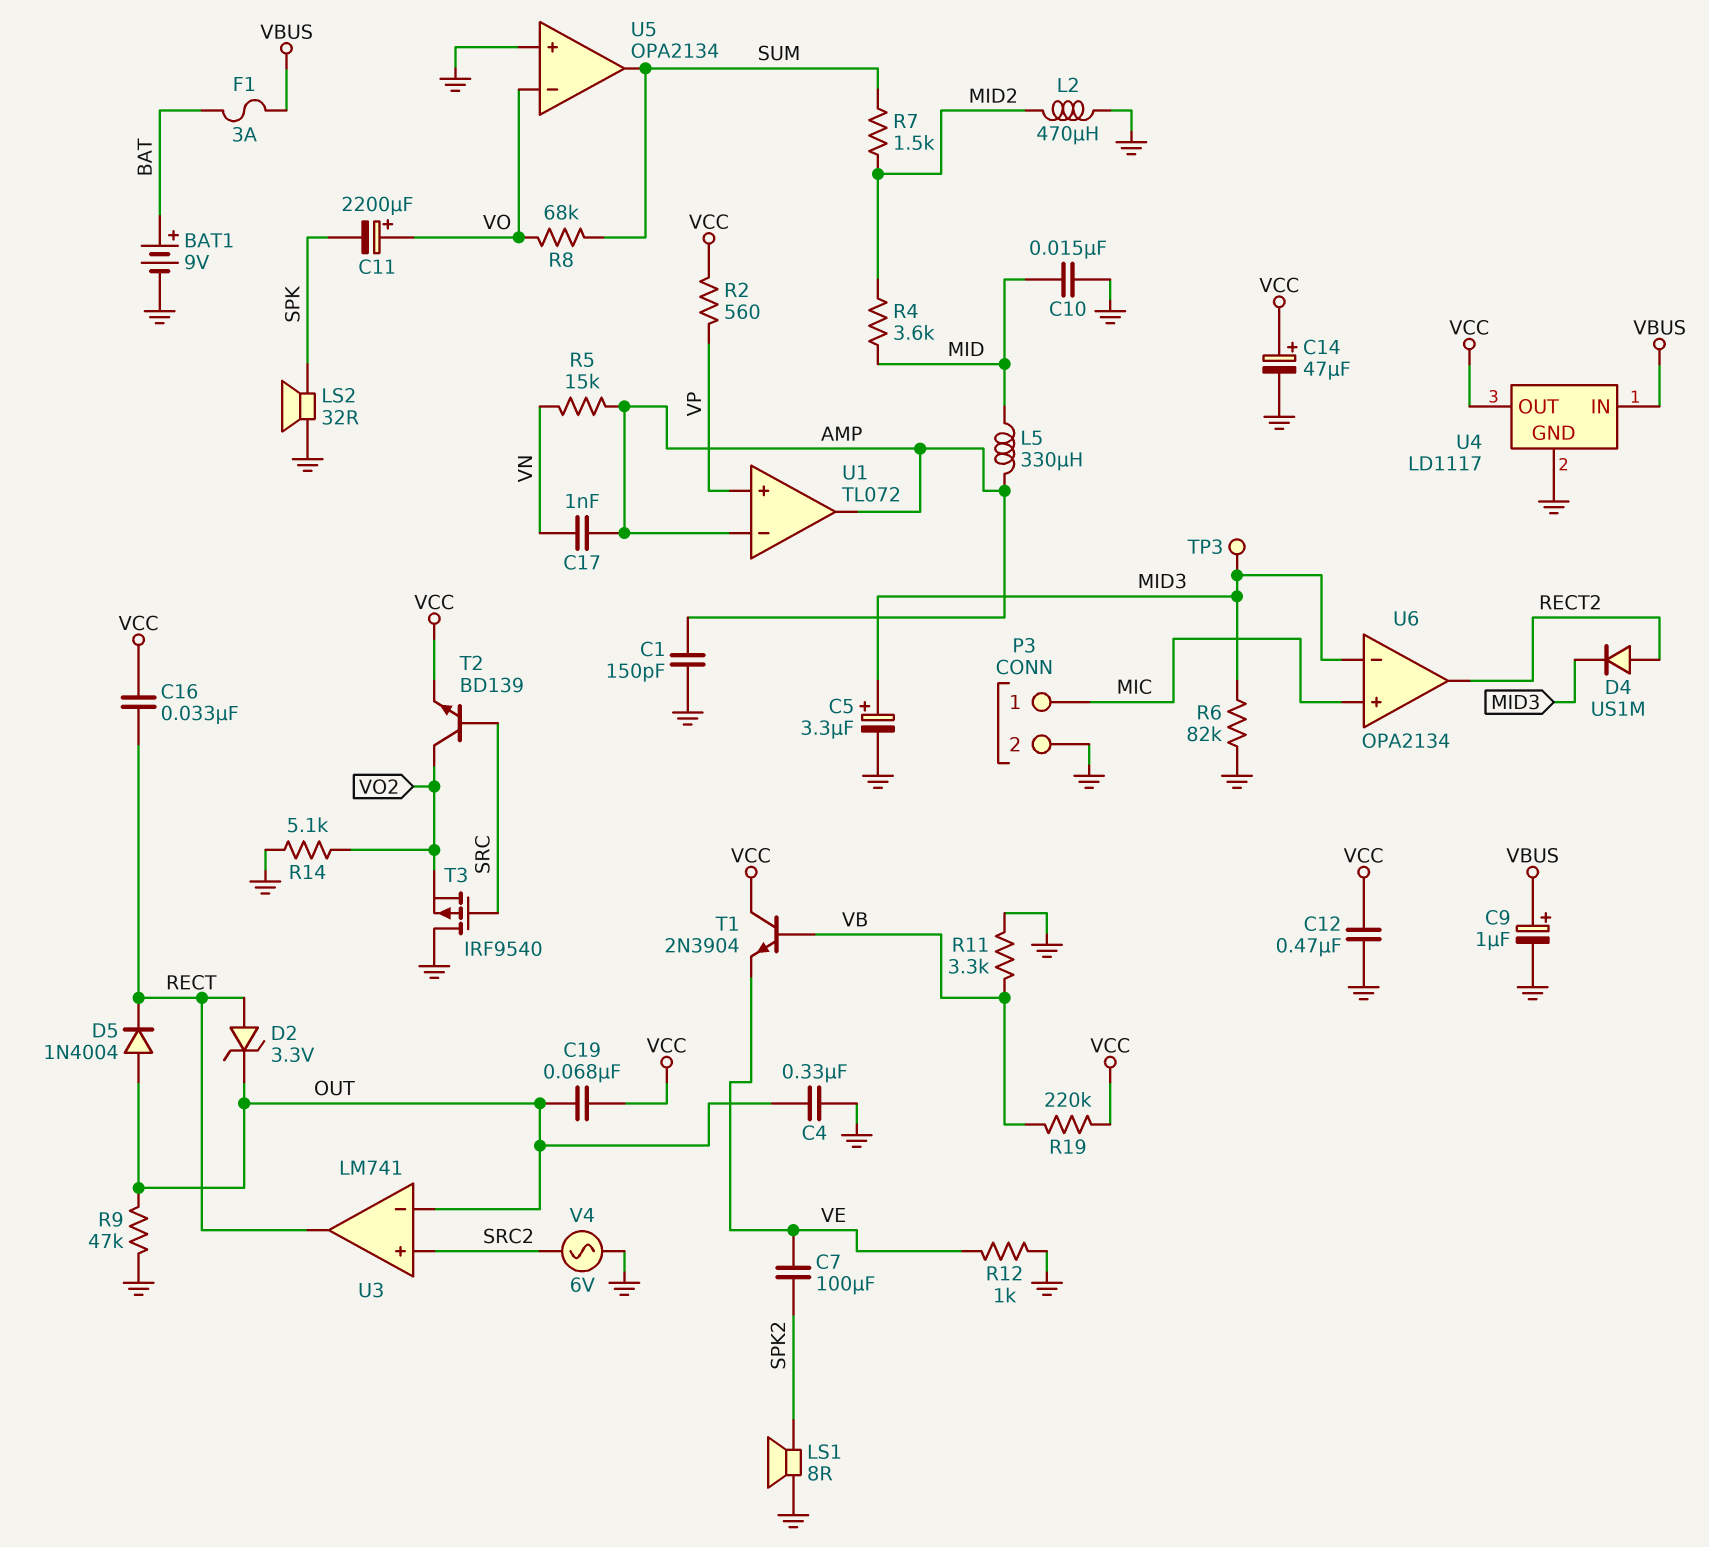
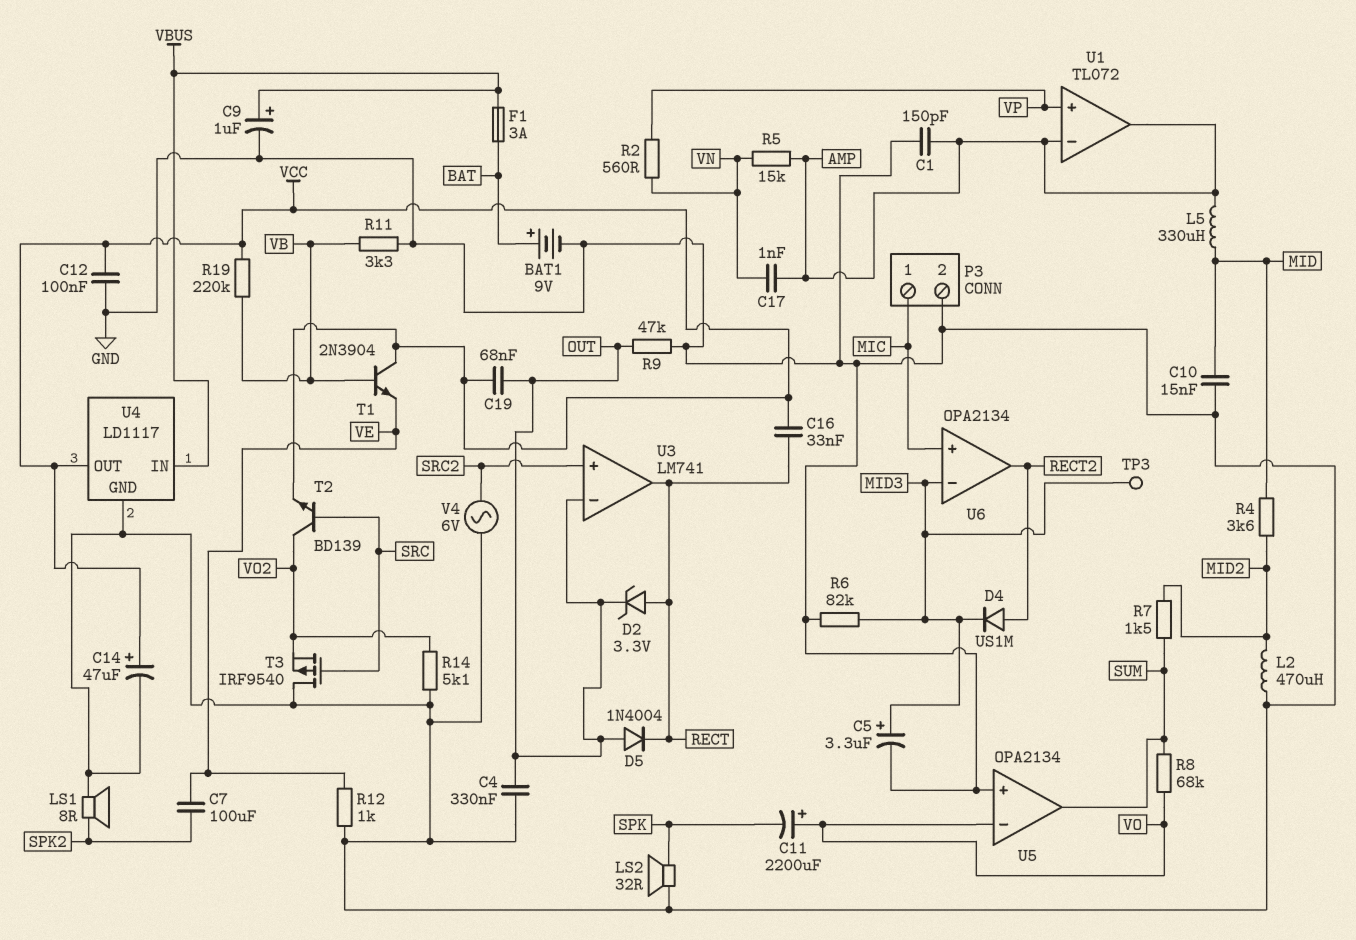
C12: 470nF (GND, VCC) -> 100nF (GND, VCC)
R2: 560 (VCC, VP) -> 560 (VN, VP)

